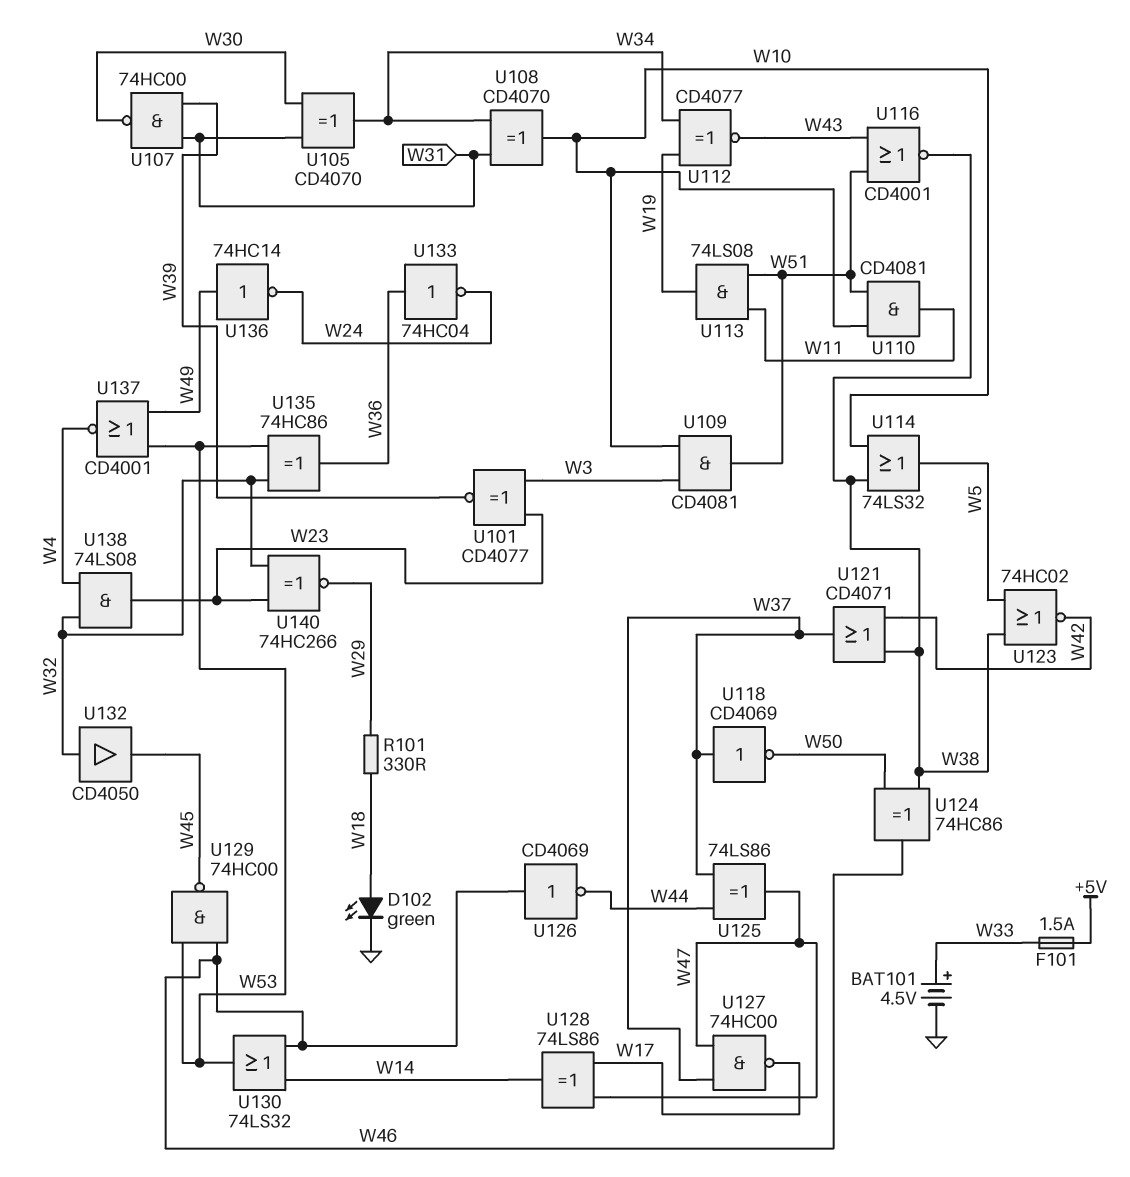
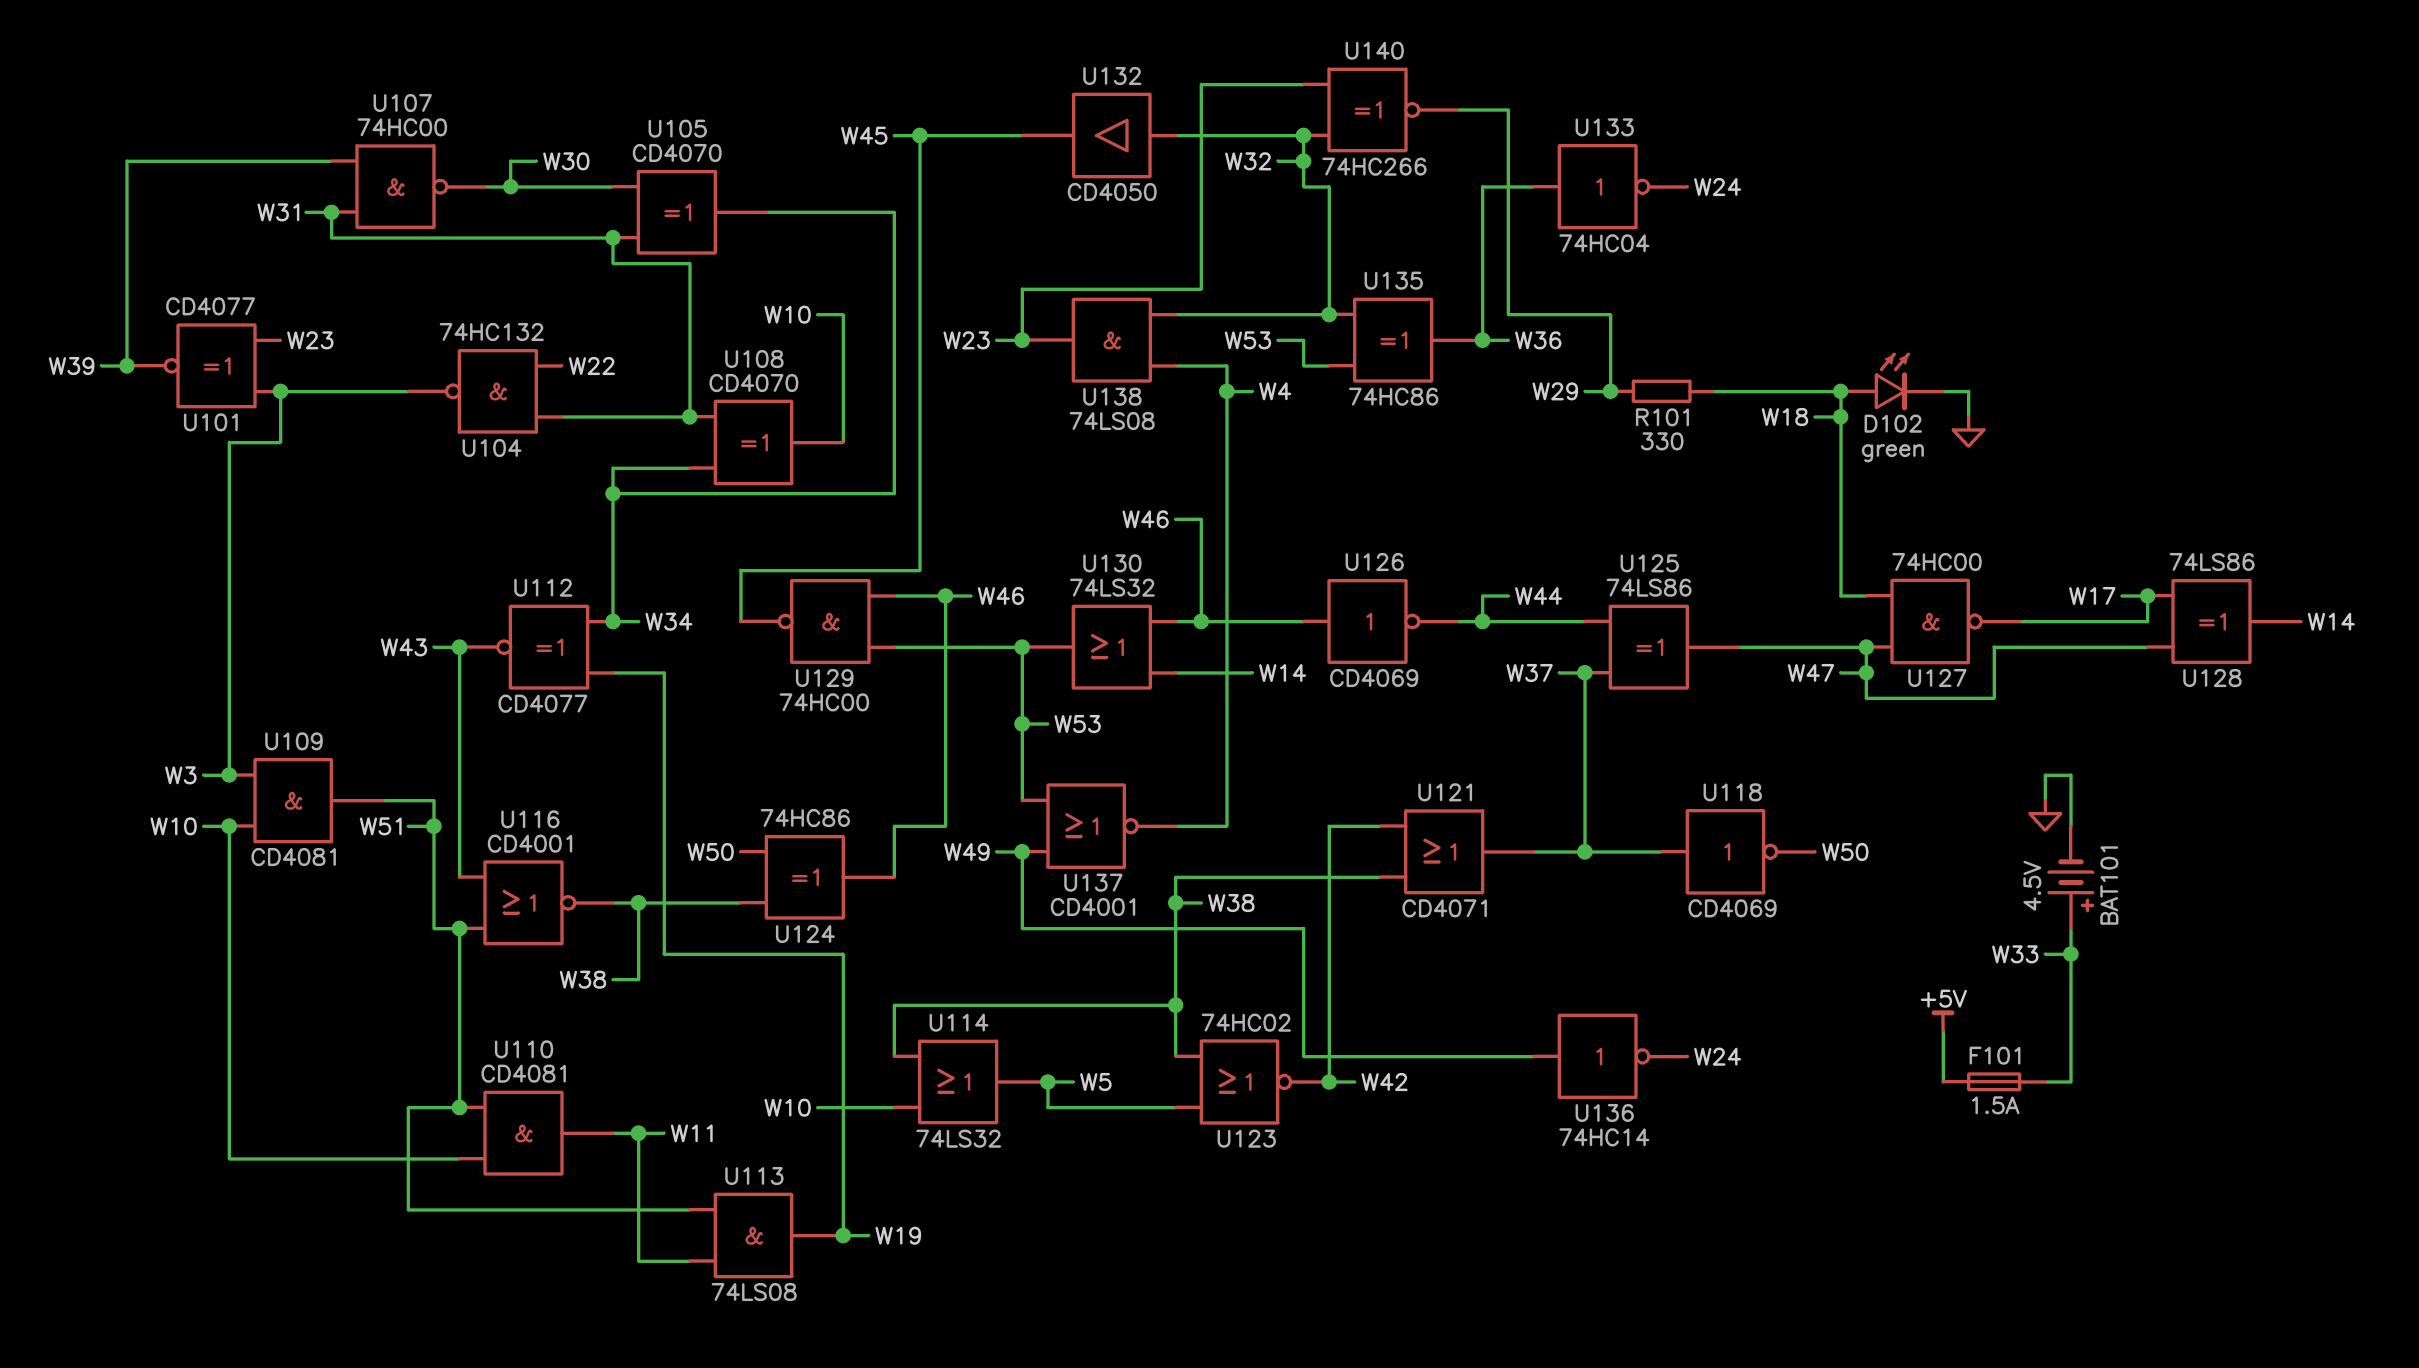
U104: none -> NAND 74HC132 (in W22, in W31, out W3)
U127: NAND 74HC00 (in W37, in W47, out W17) -> NAND 74HC00 (in W18, in W47, out W17)

